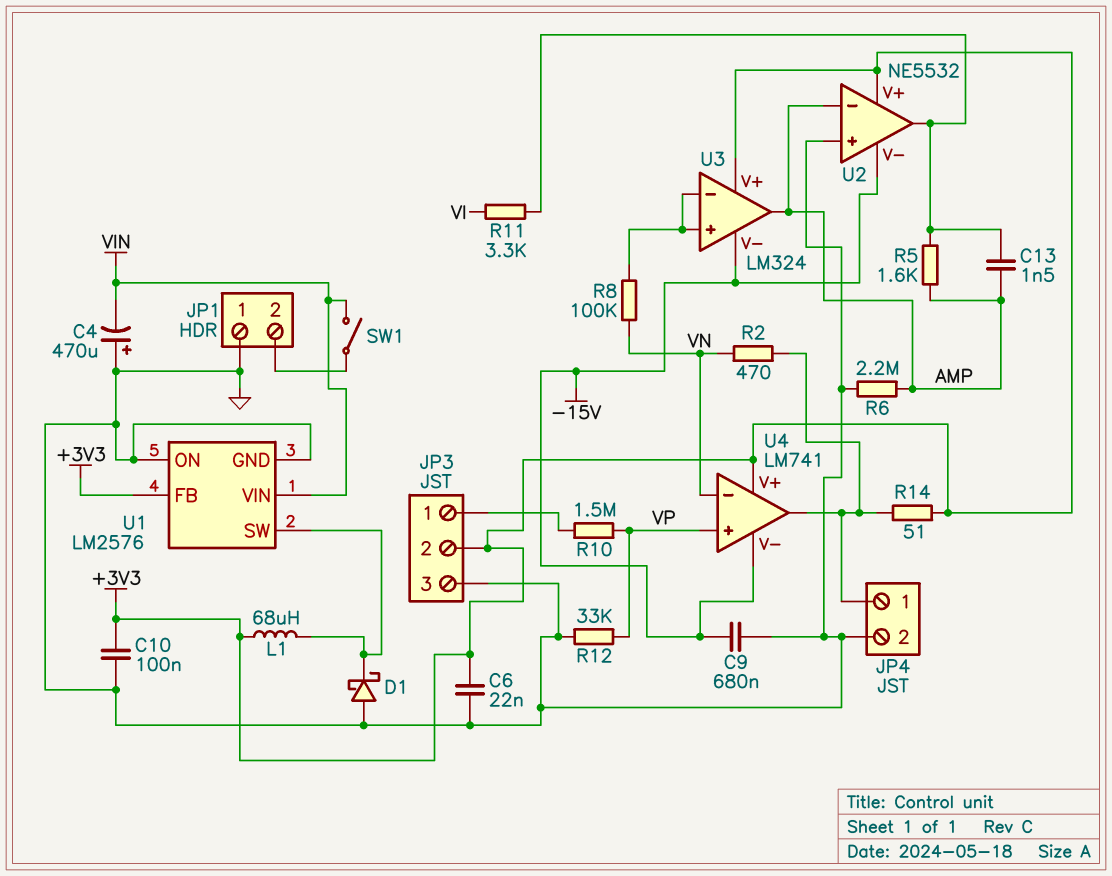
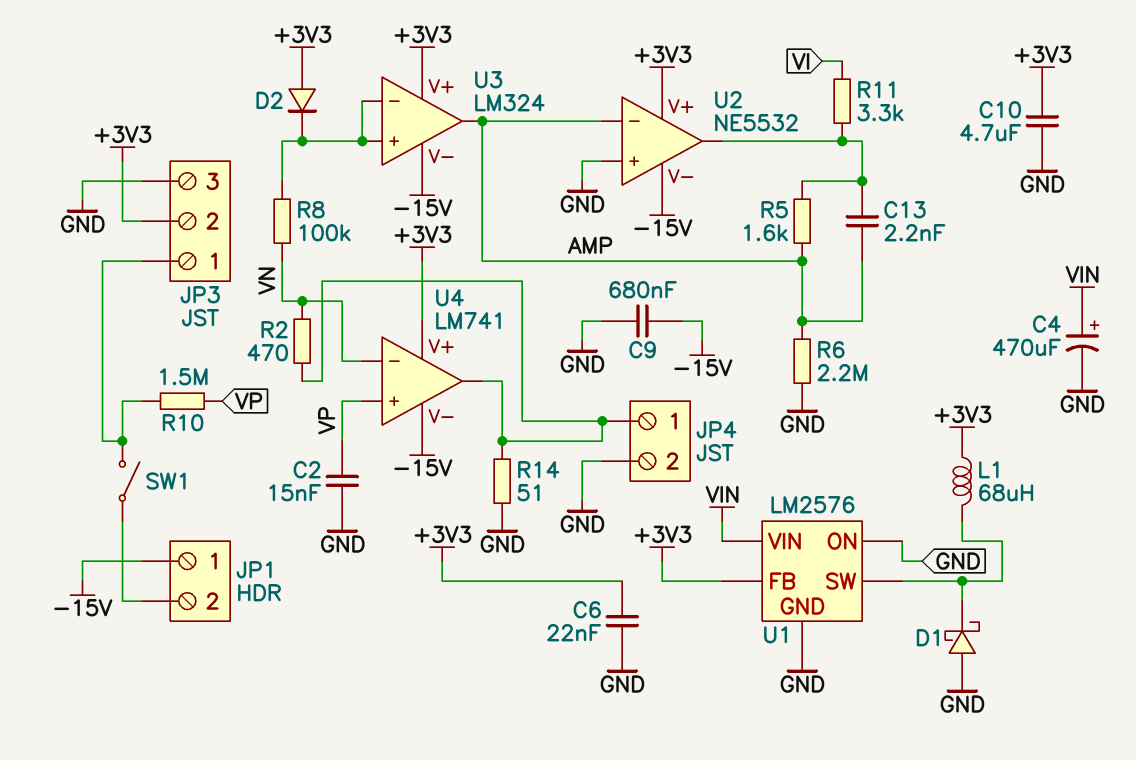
C2: none -> 15nF (GND, VP)
C4: 470uF (plus GND, minus VIN) -> 470uF (plus VIN, minus GND)
C10: 100nF (+3V3, GND) -> 4.7uF (+3V3, GND)
C13: 1.5nF (AMP, U2/out) -> 2.2nF (AMP, U2/out)
D2: none -> diode (A +3V3, K U3/in+)
JP1 pin 1: GND -> -15V
R12: 33k (GND, VP) -> none
R14: 51 (+3V3, JP4/1) -> 51 (GND, JP4/1)
SW1: switch (JP1/2, VIN) -> switch (JP1/2, JP3/1)

